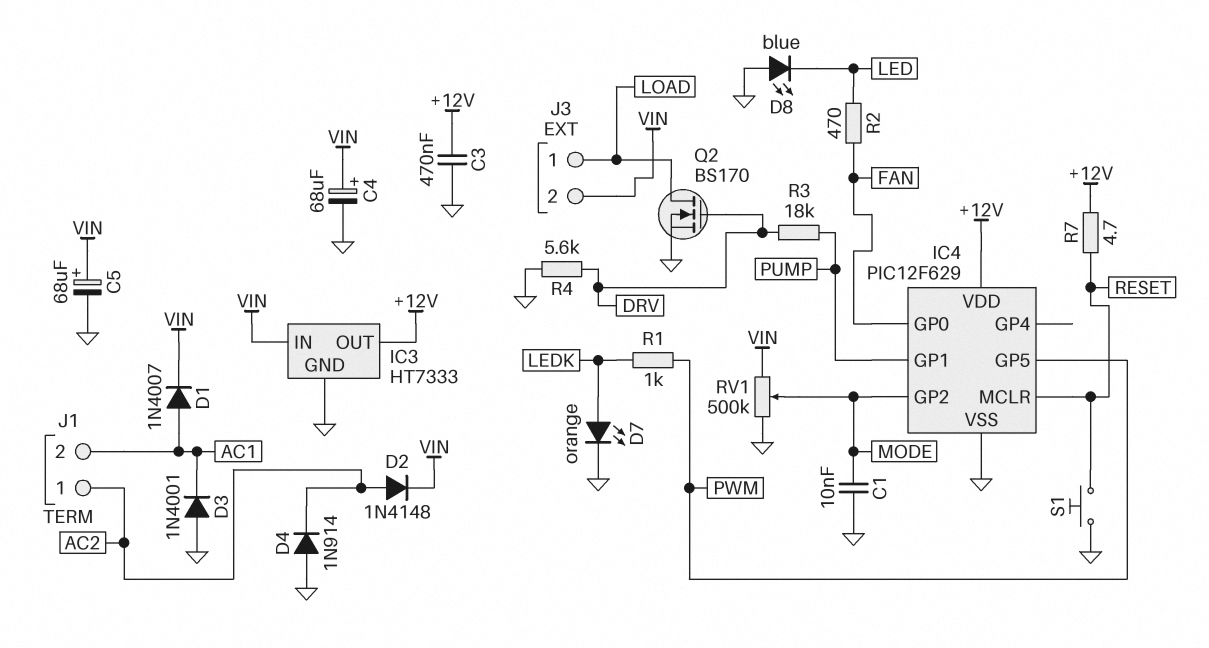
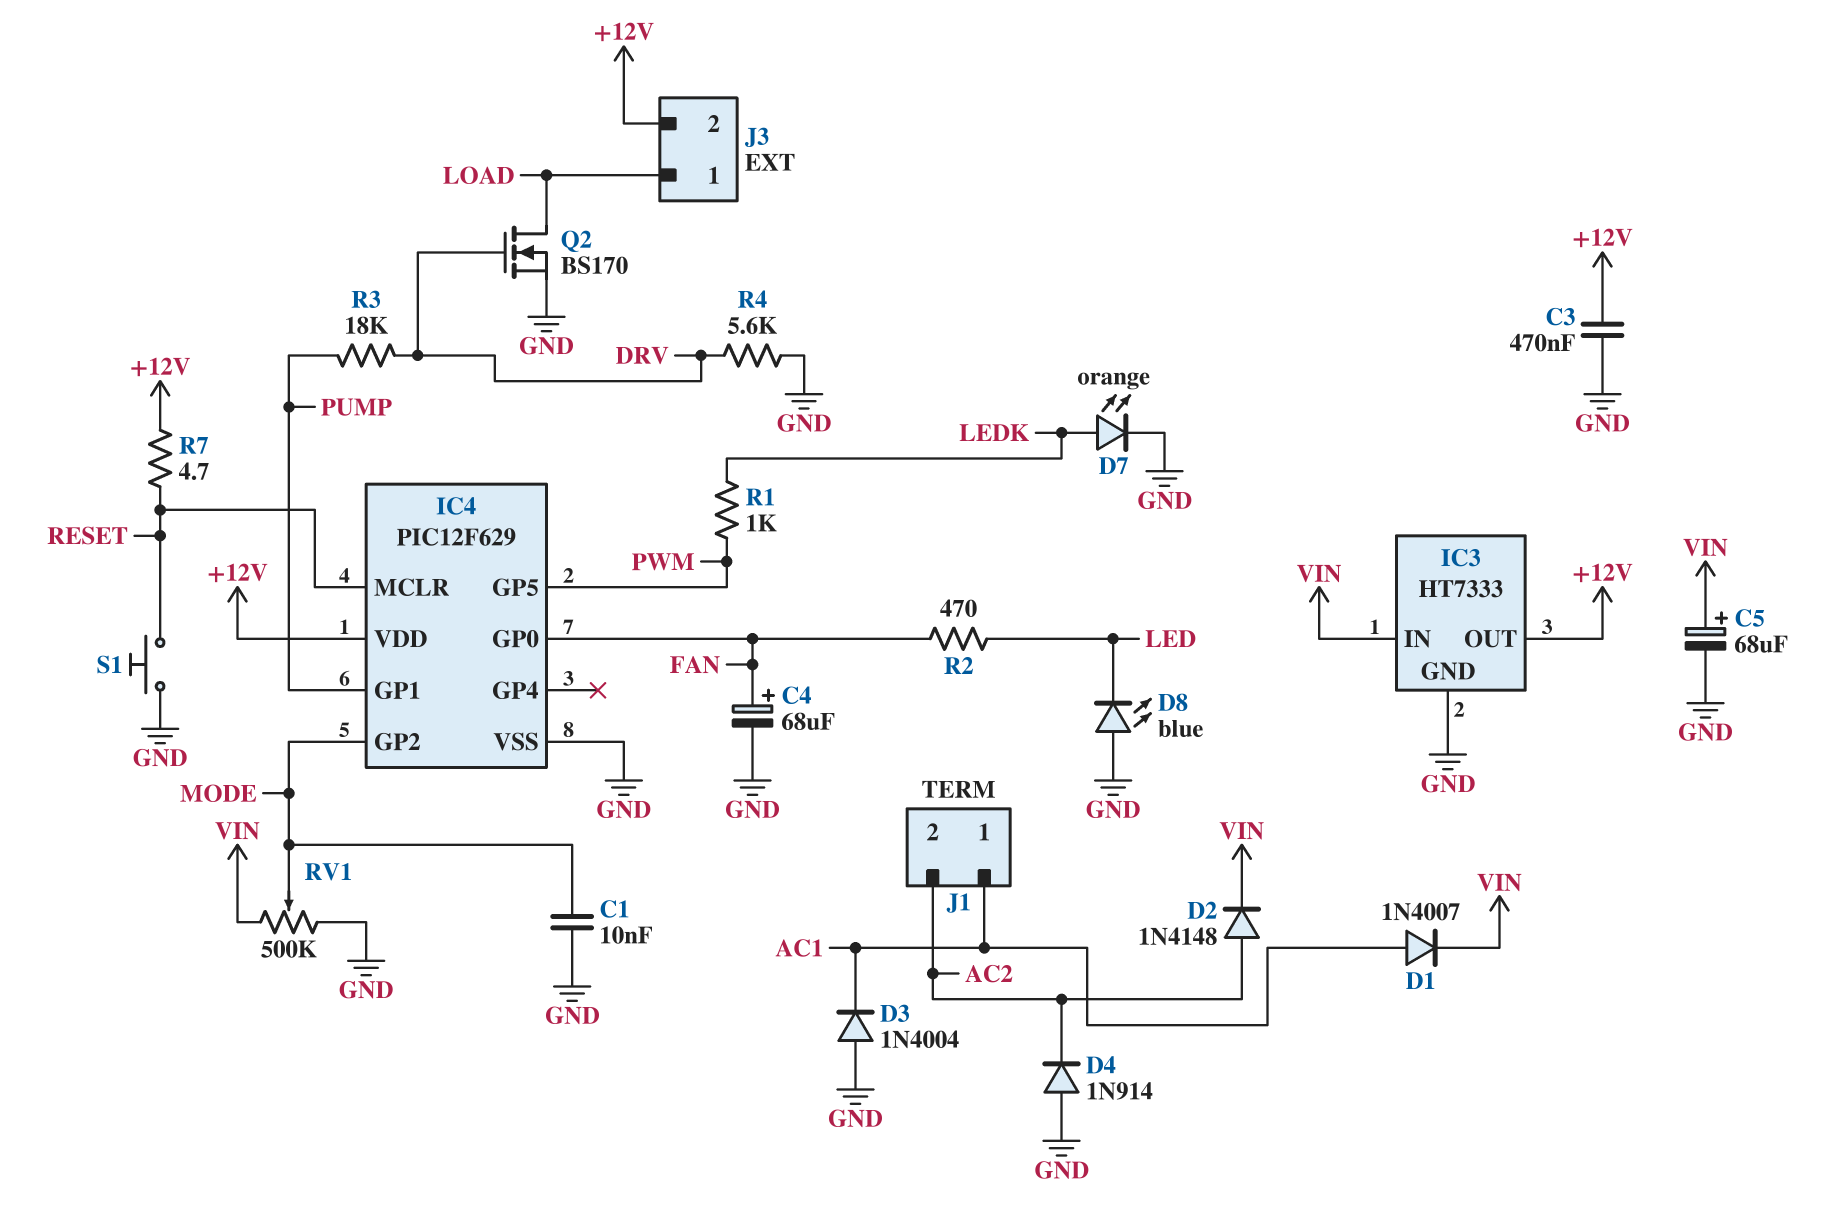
C4: 68uF (plus VIN, minus GND) -> 68uF (plus FAN, minus GND)
D3: diode 1N4001 (A GND, K AC1) -> diode 1N4004 (A GND, K AC1)
J1 pin 1: AC2 -> AC1
J1 pin 2: AC1 -> AC2
J3 pin 2: VIN -> +12V

